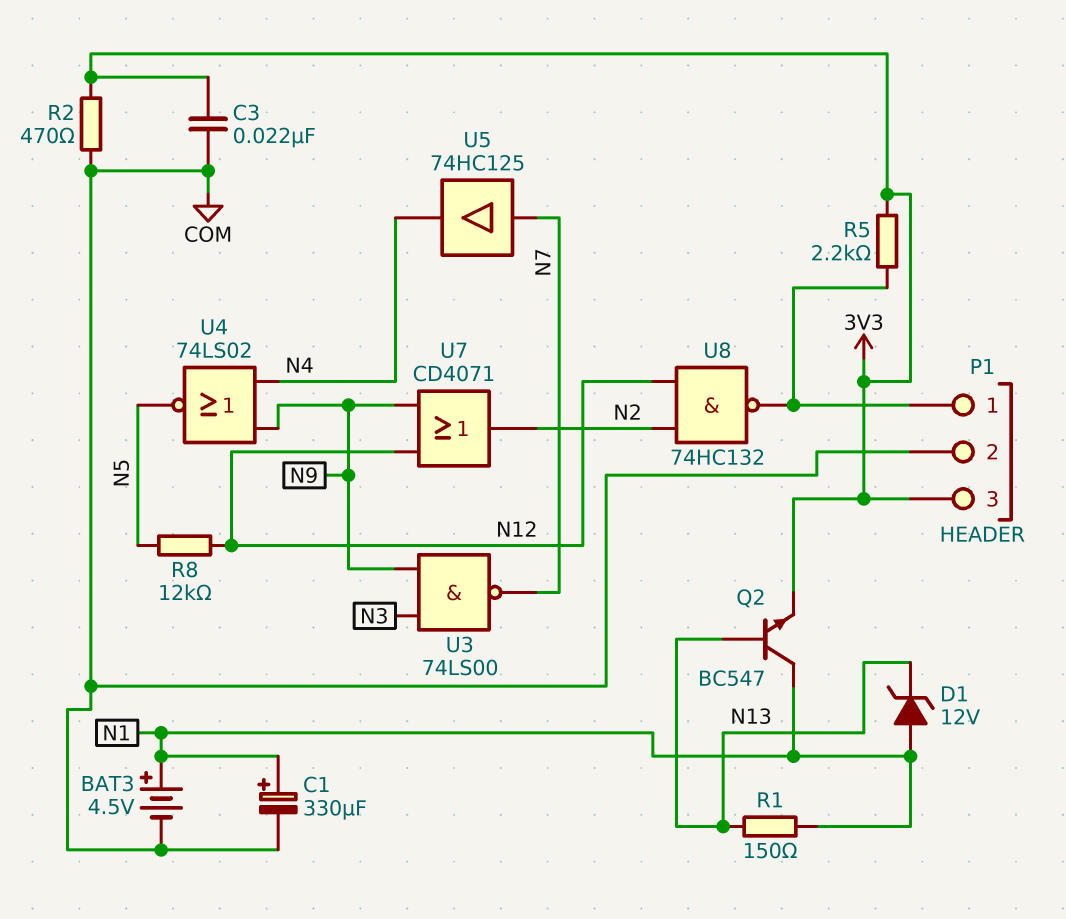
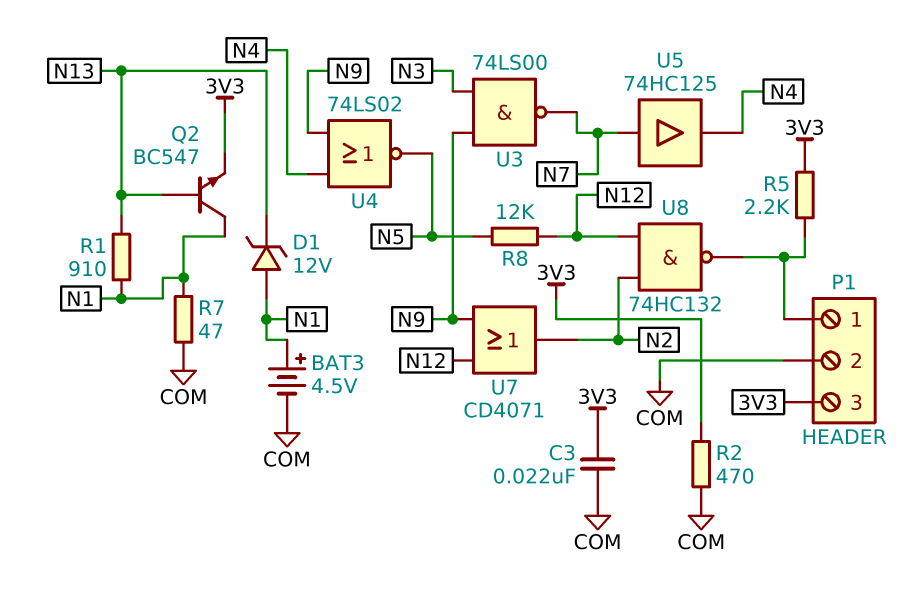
C1: 330uF (plus N1, minus COM) -> none
R1: 150 (N1, N13) -> 910 (N1, N13)
R7: none -> 47 (COM, N1)

